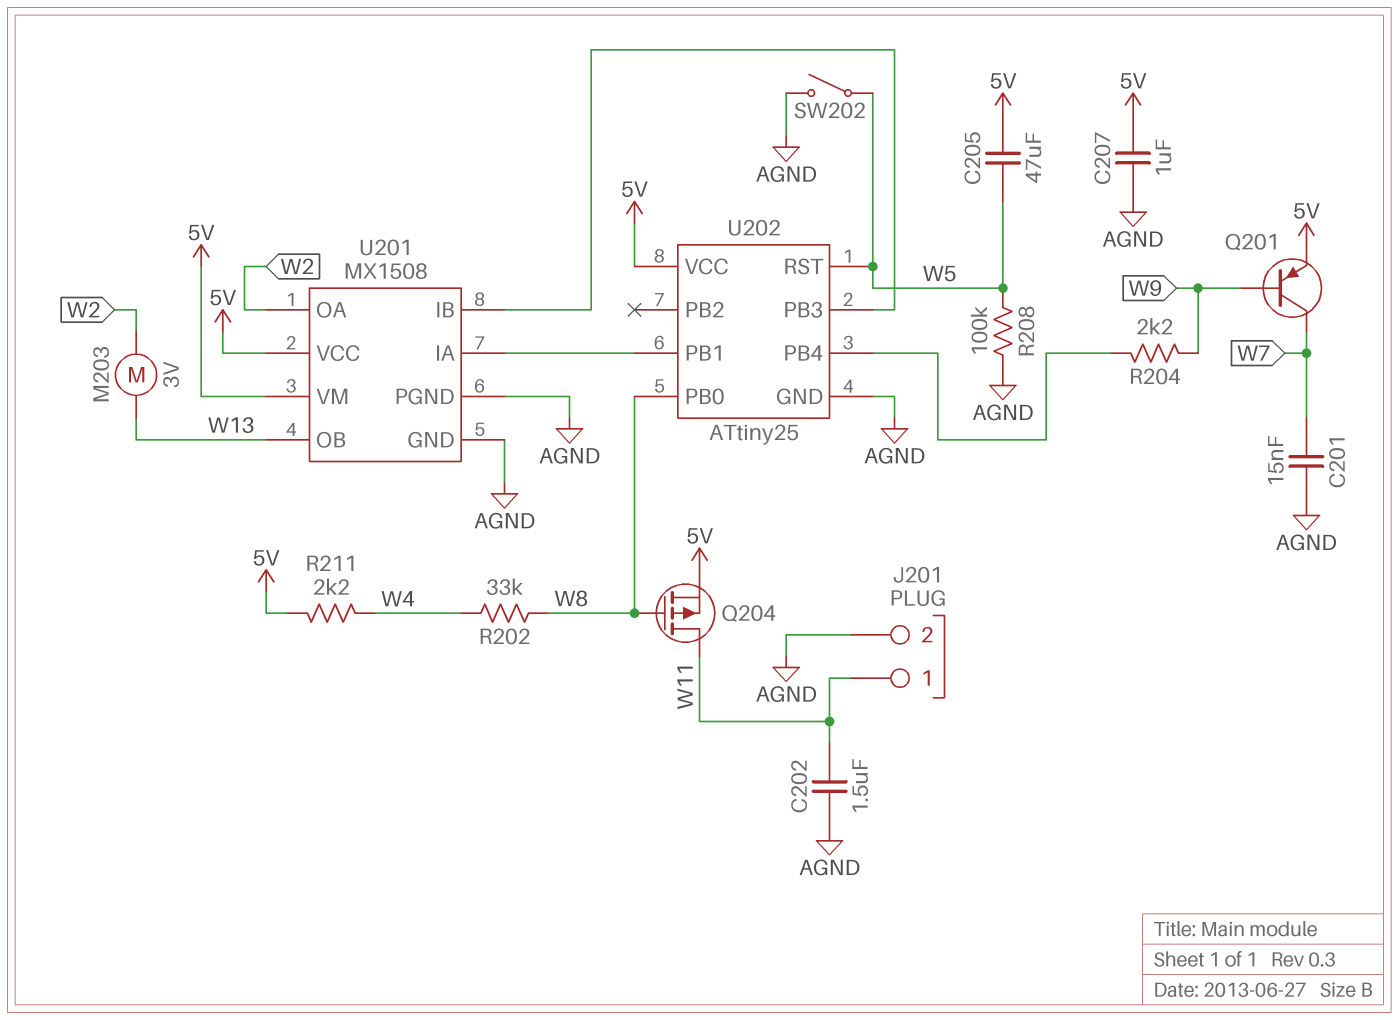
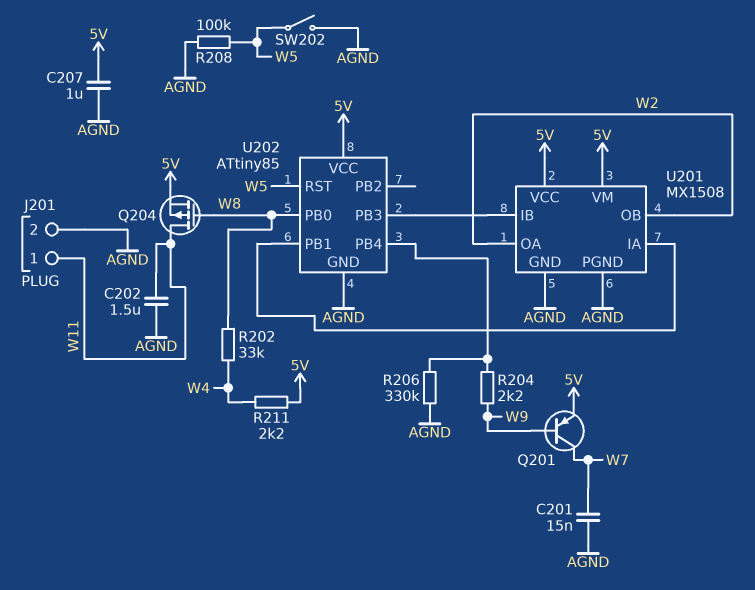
C205: 47uF (5V, W5) -> none
M203: motor 3V (W2, W13) -> none
R206: none -> 330k (AGND, U202/PB4)
U201 pin OB: W13 -> W2
U202: ATtiny25 -> ATtiny85

